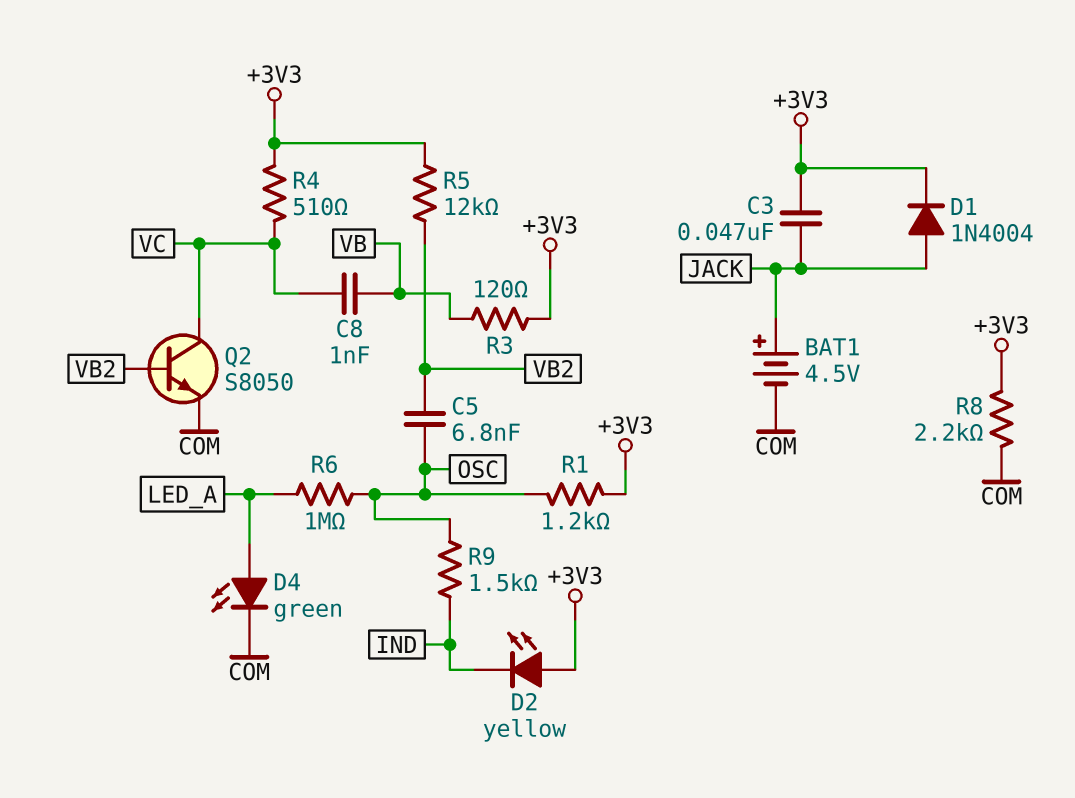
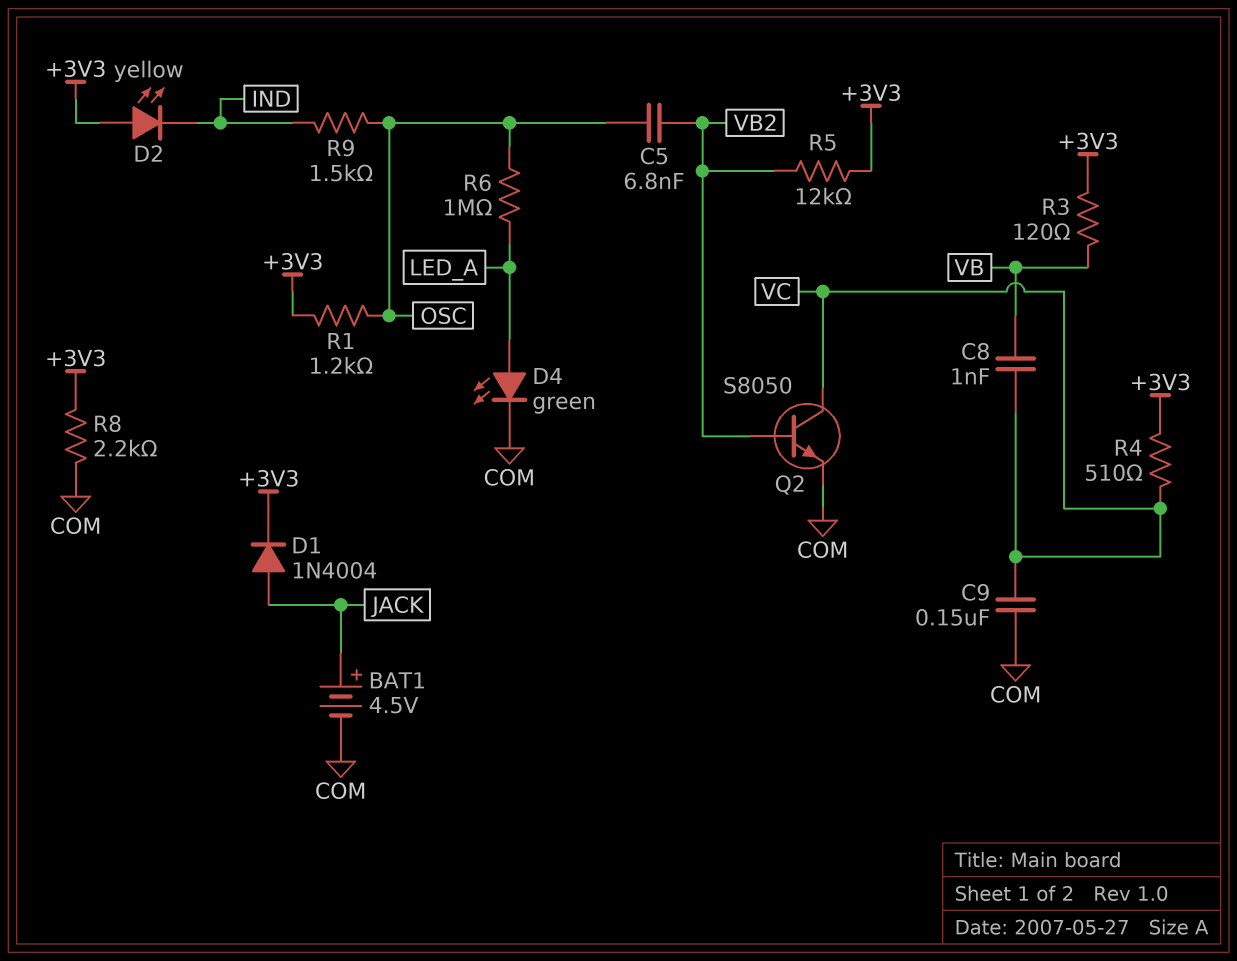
C3: 47nF (+3V3, JACK) -> none
C9: none -> 150nF (COM, VC)

